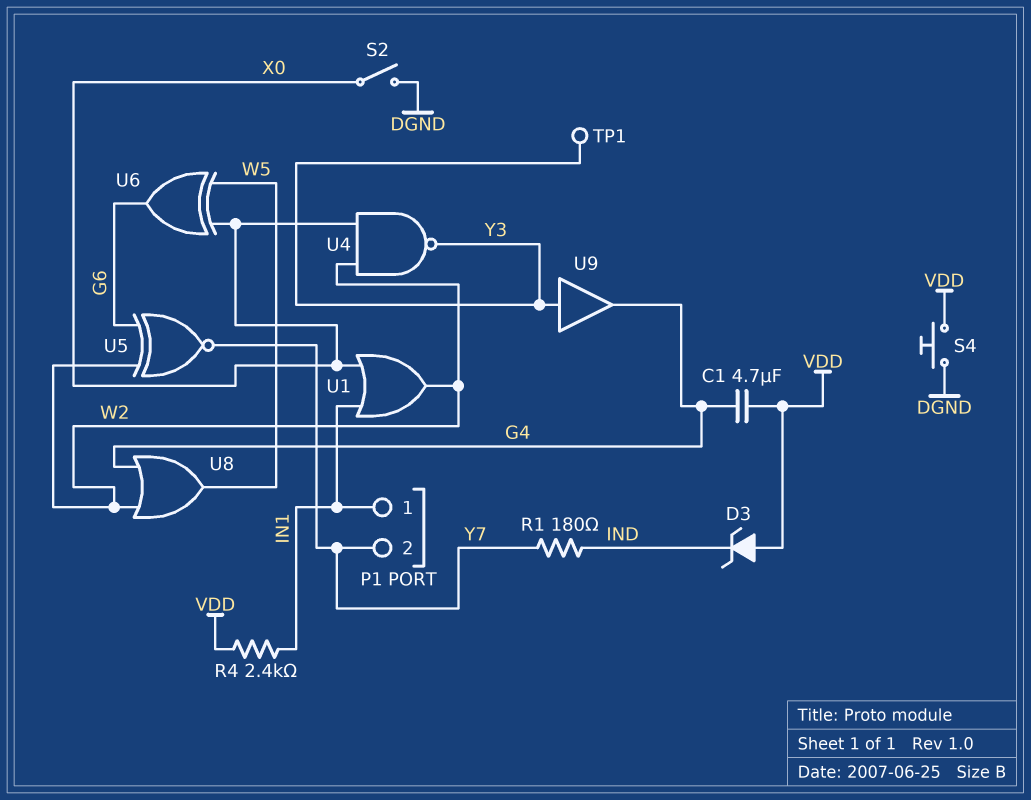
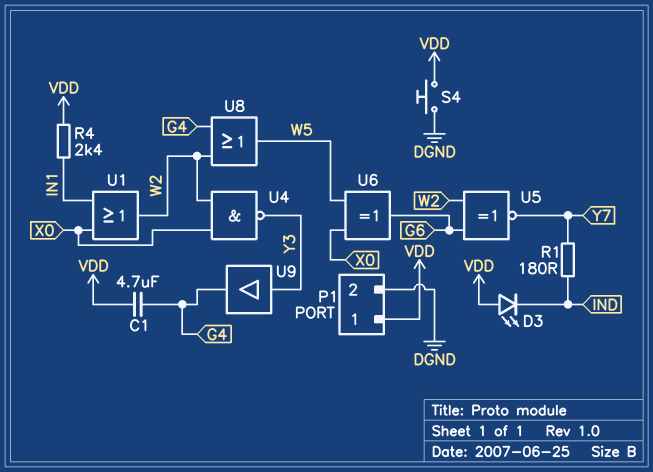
D3: zener (A VDD, K IND) -> LED (A VDD, K IND)
P1 pin 1: IN1 -> VDD
P1 pin 2: Y7 -> DGND
S2: switch (DGND, X0) -> none
TP1: test point (Y3) -> none

